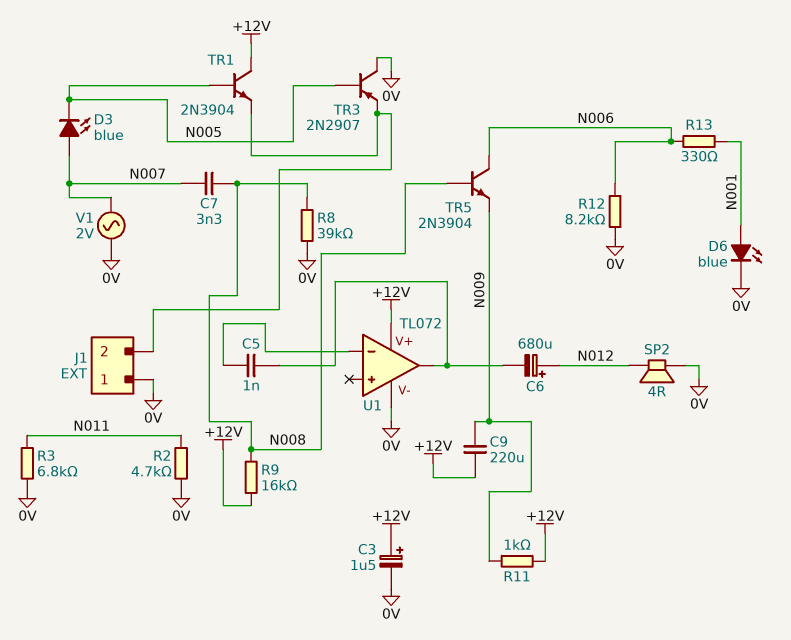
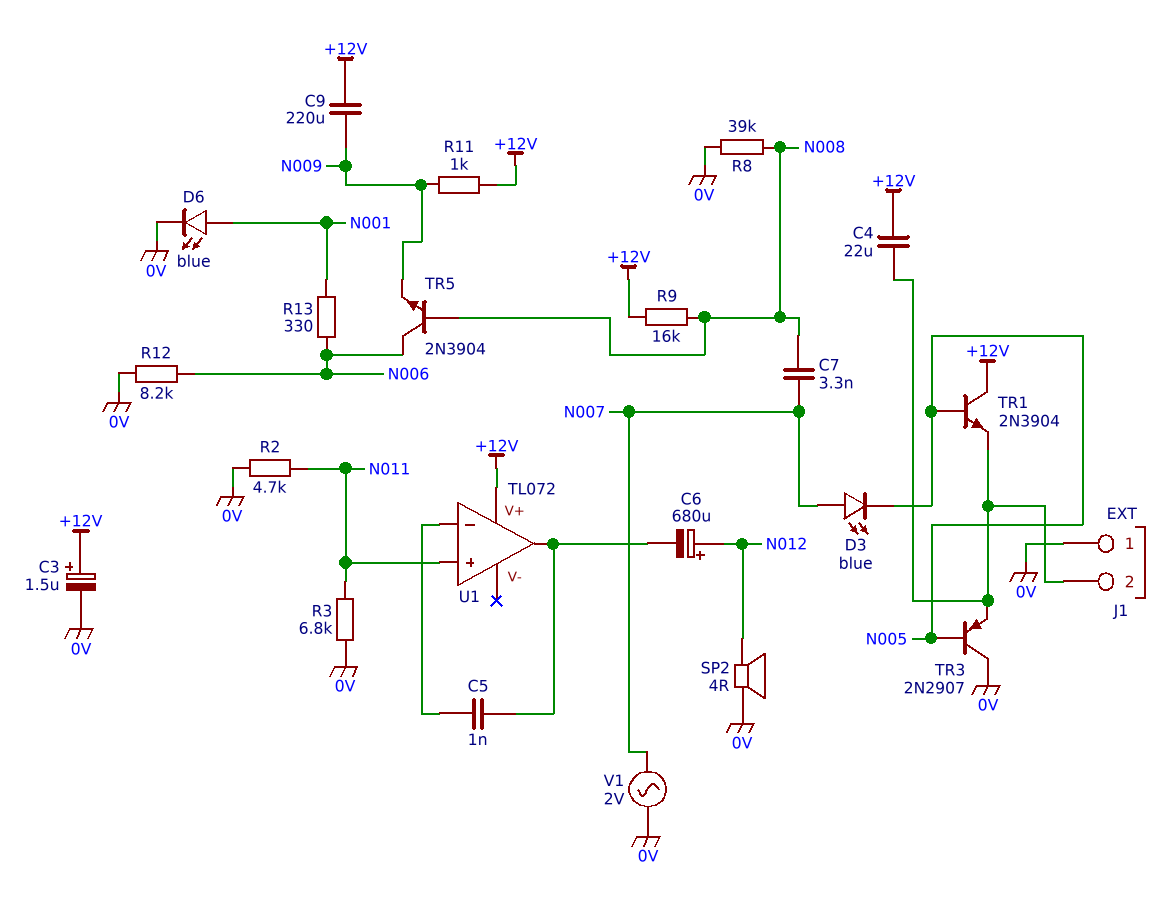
C4: none -> 22uF (+12V, J1/2)
U1 pin V-: 0V -> none
U1 pin in+: none -> N011

